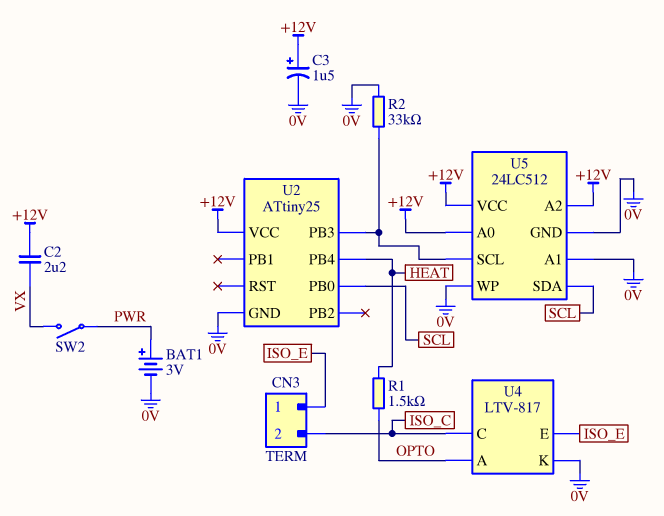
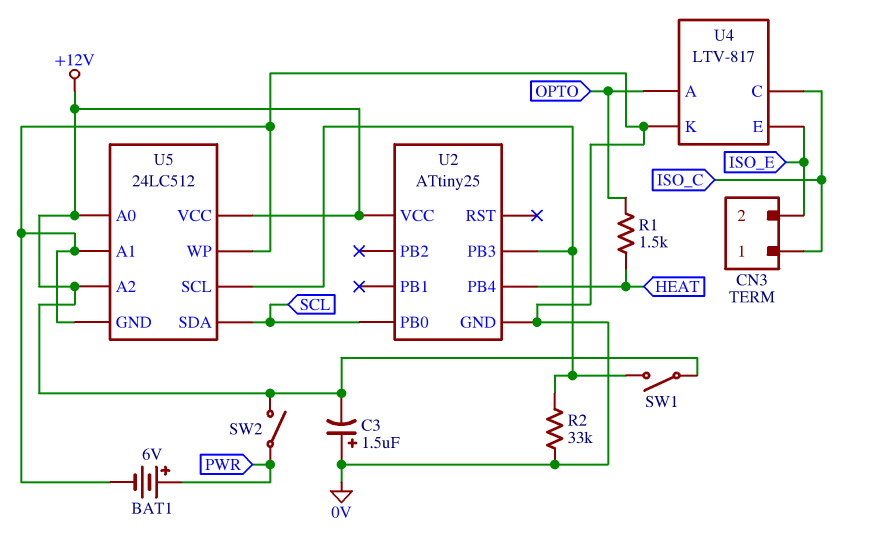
BAT1: 3V (plus PWR, minus 0V) -> 6V (plus PWR, minus 0V)
C2: 2.2uF (+12V, VX) -> none
C3: 1.5uF (plus +12V, minus 0V) -> 1.5uF (plus 0V, minus +12V)
CN3 pin 1: ISO_E -> ISO_C
CN3 pin 2: ISO_C -> ISO_E
SW1: none -> switch (+12V, U2/PB3)
SW2: switch (PWR, VX) -> switch (+12V, PWR)

